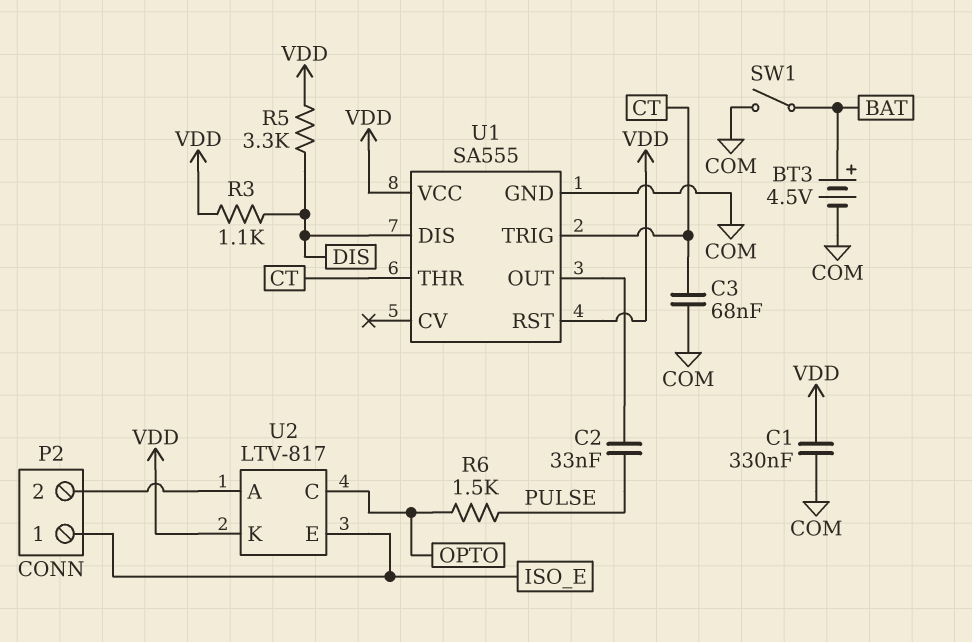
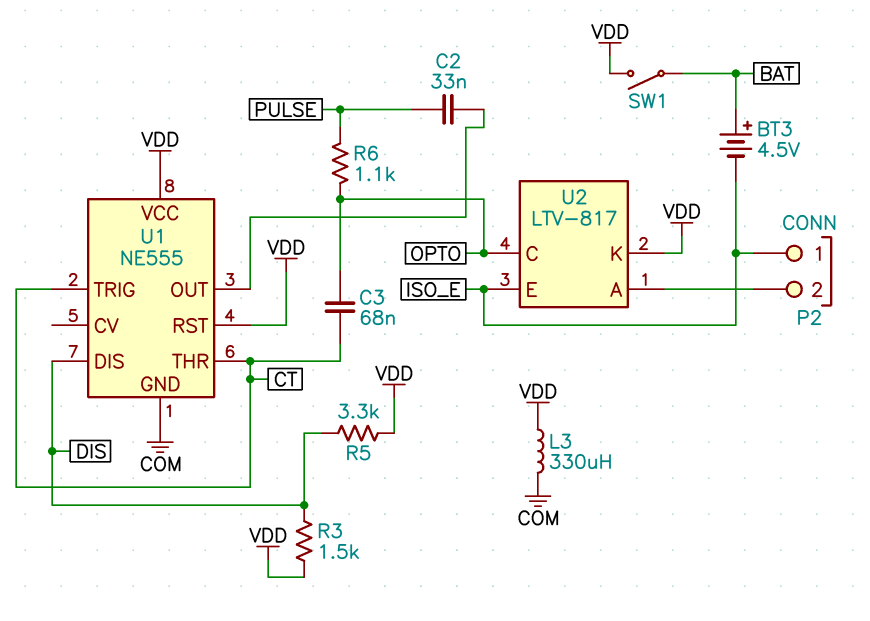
BT3: 4.5V (plus BAT, minus COM) -> 4.5V (plus BAT, minus ISO_E)
C1: 330nF (COM, VDD) -> none
C3: 68nF (COM, CT) -> 68nF (CT, OPTO)
L3: none -> 330uH (COM, VDD)
R3: 1.1k (DIS, VDD) -> 1.5k (DIS, VDD)
R6: 1.5k (OPTO, PULSE) -> 1.1k (OPTO, PULSE)
SW1: switch (BAT, COM) -> switch (BAT, VDD)
U1: SA555 -> NE555

